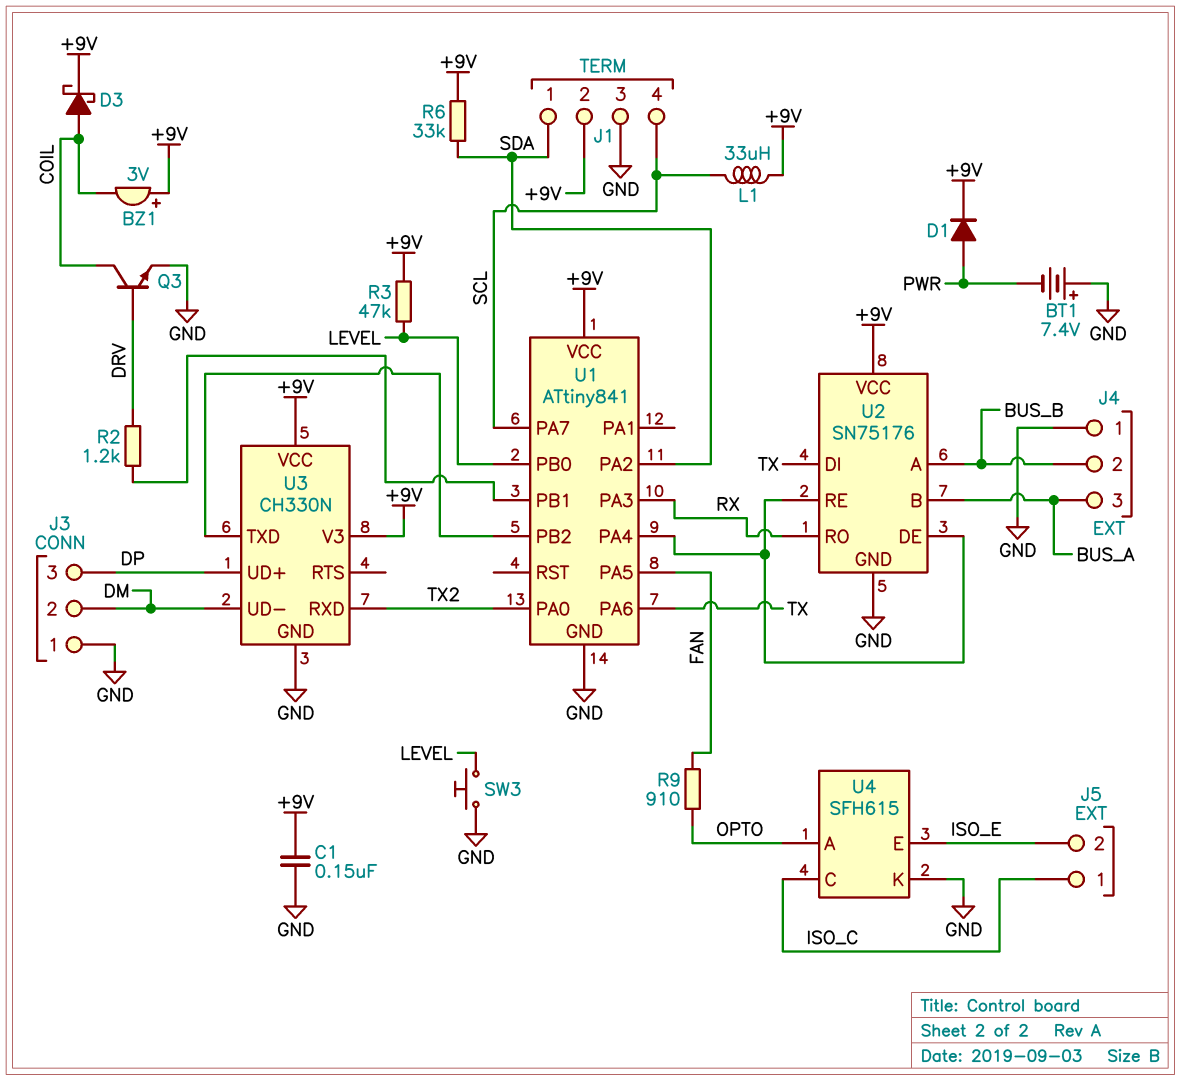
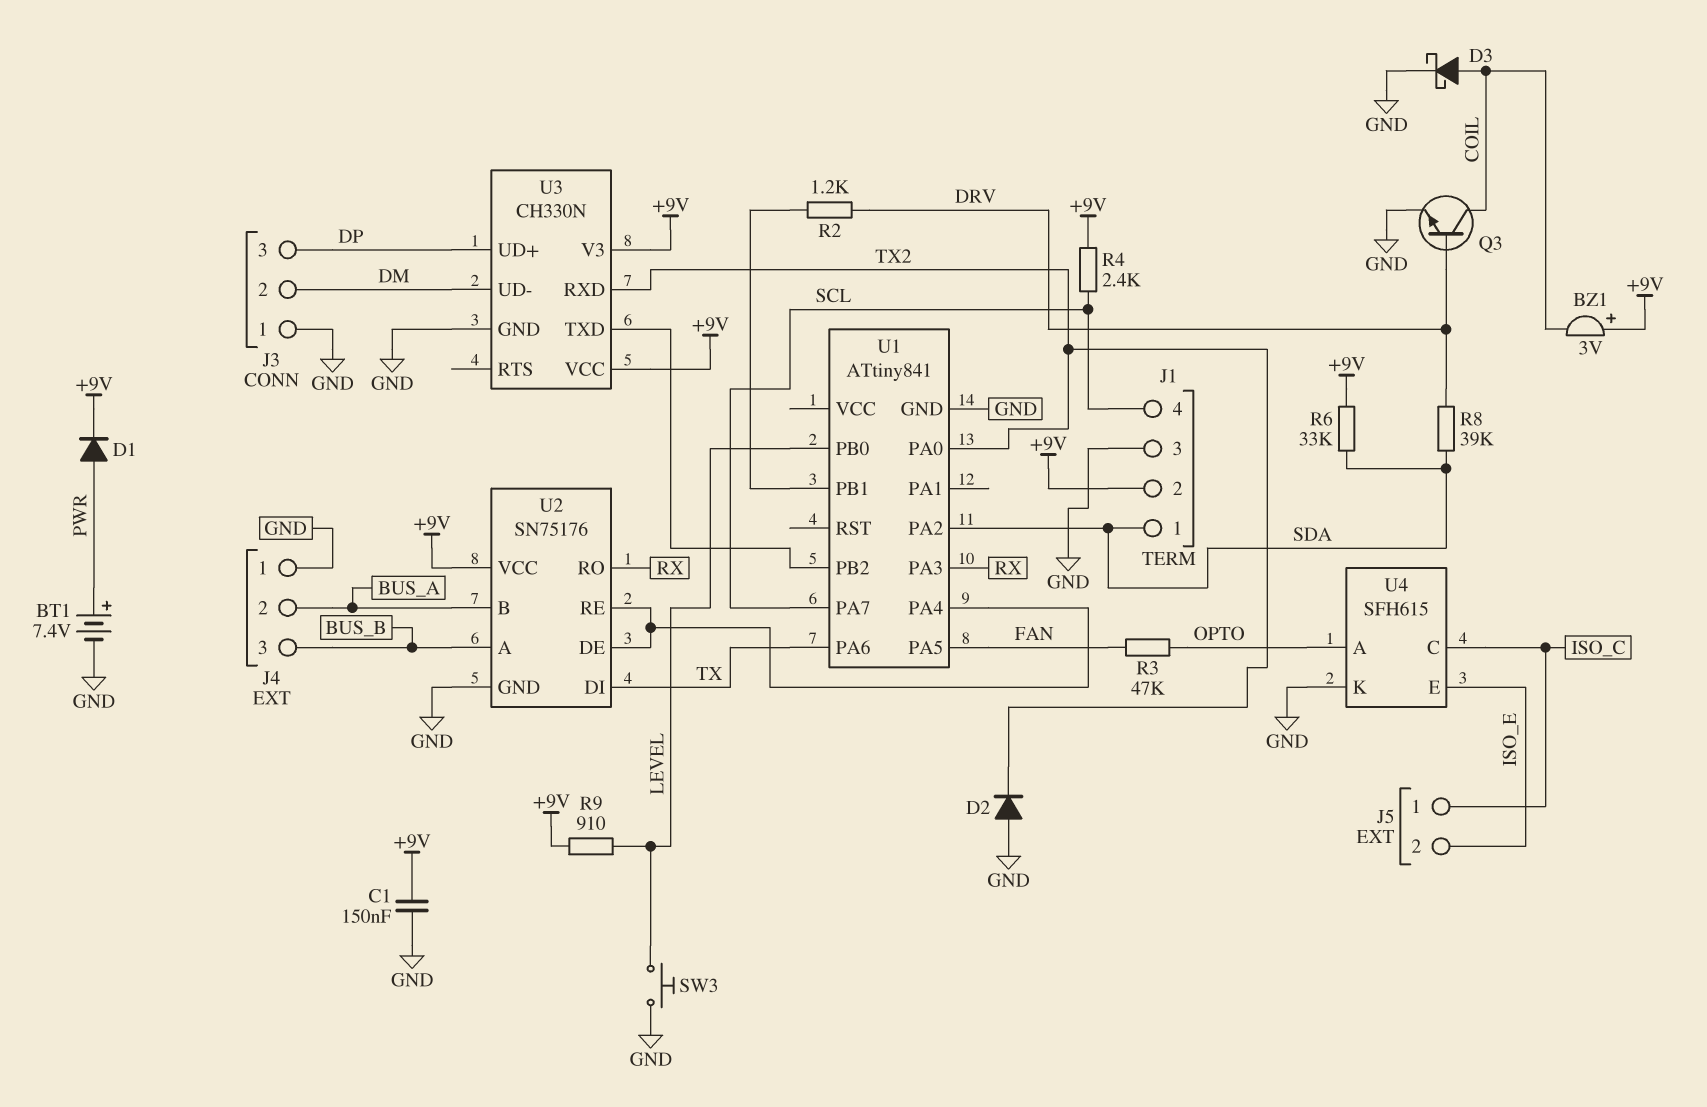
BT1: 7.4V (plus GND, minus PWR) -> 7.4V (plus PWR, minus GND)
D2: none -> diode (A GND, K TX2)
D3: schottky (A COIL, K +9V) -> schottky (A COIL, K GND)
J4 pin 2: BUS_B -> BUS_A
J4 pin 3: BUS_A -> BUS_B
L1: 33uH (+9V, SCL) -> none
R3: 47k (+9V, LEVEL) -> 47k (FAN, OPTO)
R4: none -> 2.4k (+9V, SCL)
R8: none -> 39k (DRV, SDA)
R9: 910 (FAN, OPTO) -> 910 (+9V, LEVEL)
U1 pin VCC: +9V -> none

